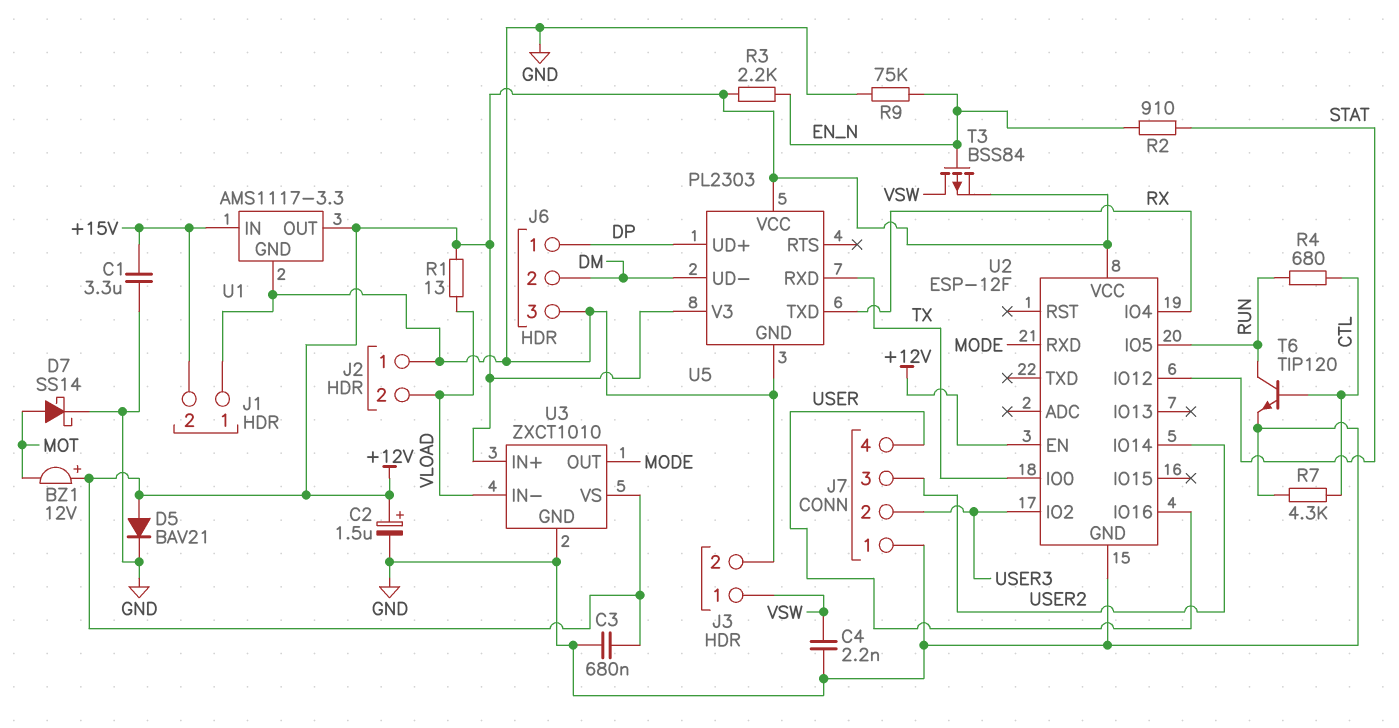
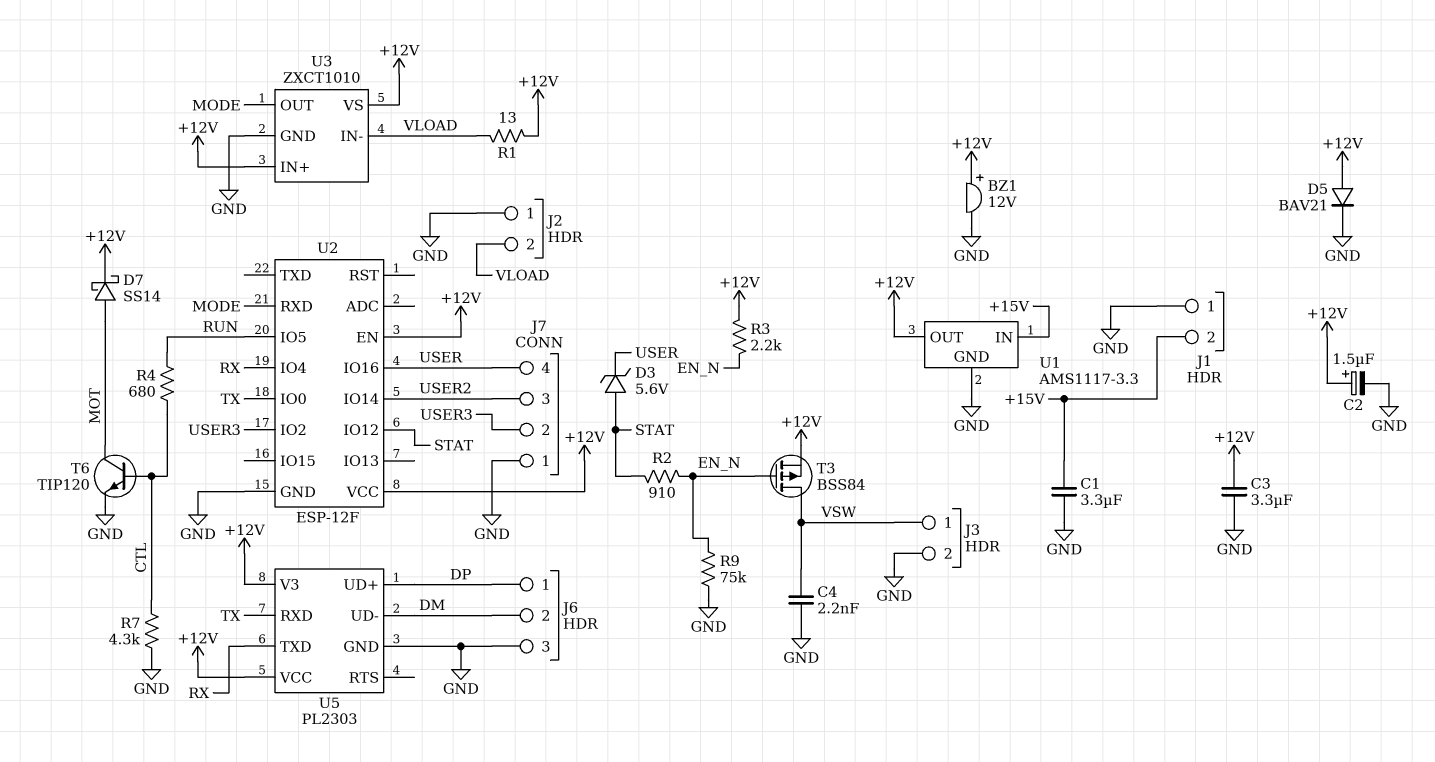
BZ1: buzzer 12V (plus +12V, minus MOT) -> buzzer 12V (plus +12V, minus GND)
C3: 680nF (+12V, GND) -> 3.3uF (+12V, GND)
D3: none -> zener 5.6V (A STAT, K USER)
D7: schottky SS14 (A MOT, K GND) -> schottky SS14 (A MOT, K +12V)
T6: NPN TIP120 (B CTL, C RUN, E GND) -> NPN TIP120 (B CTL, C MOT, E GND)

